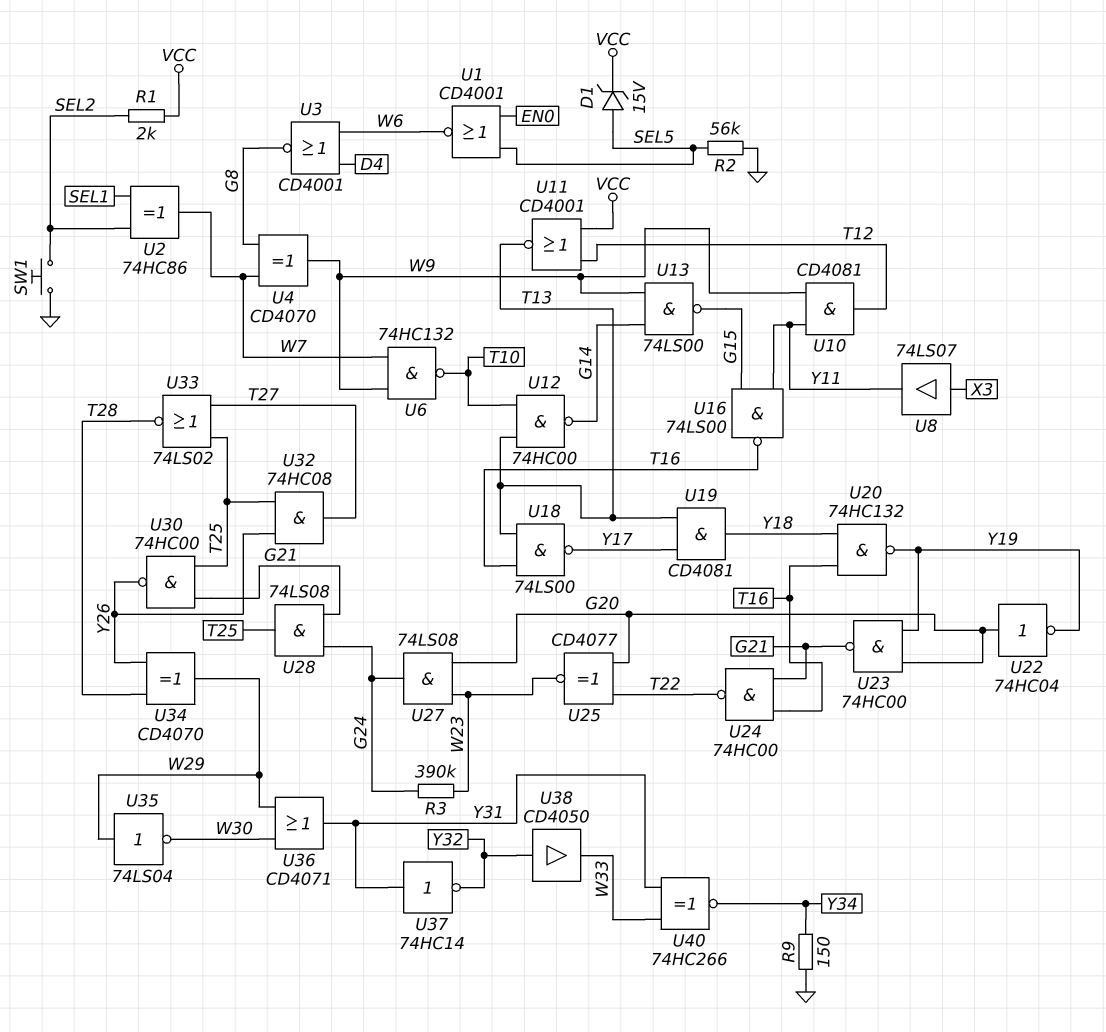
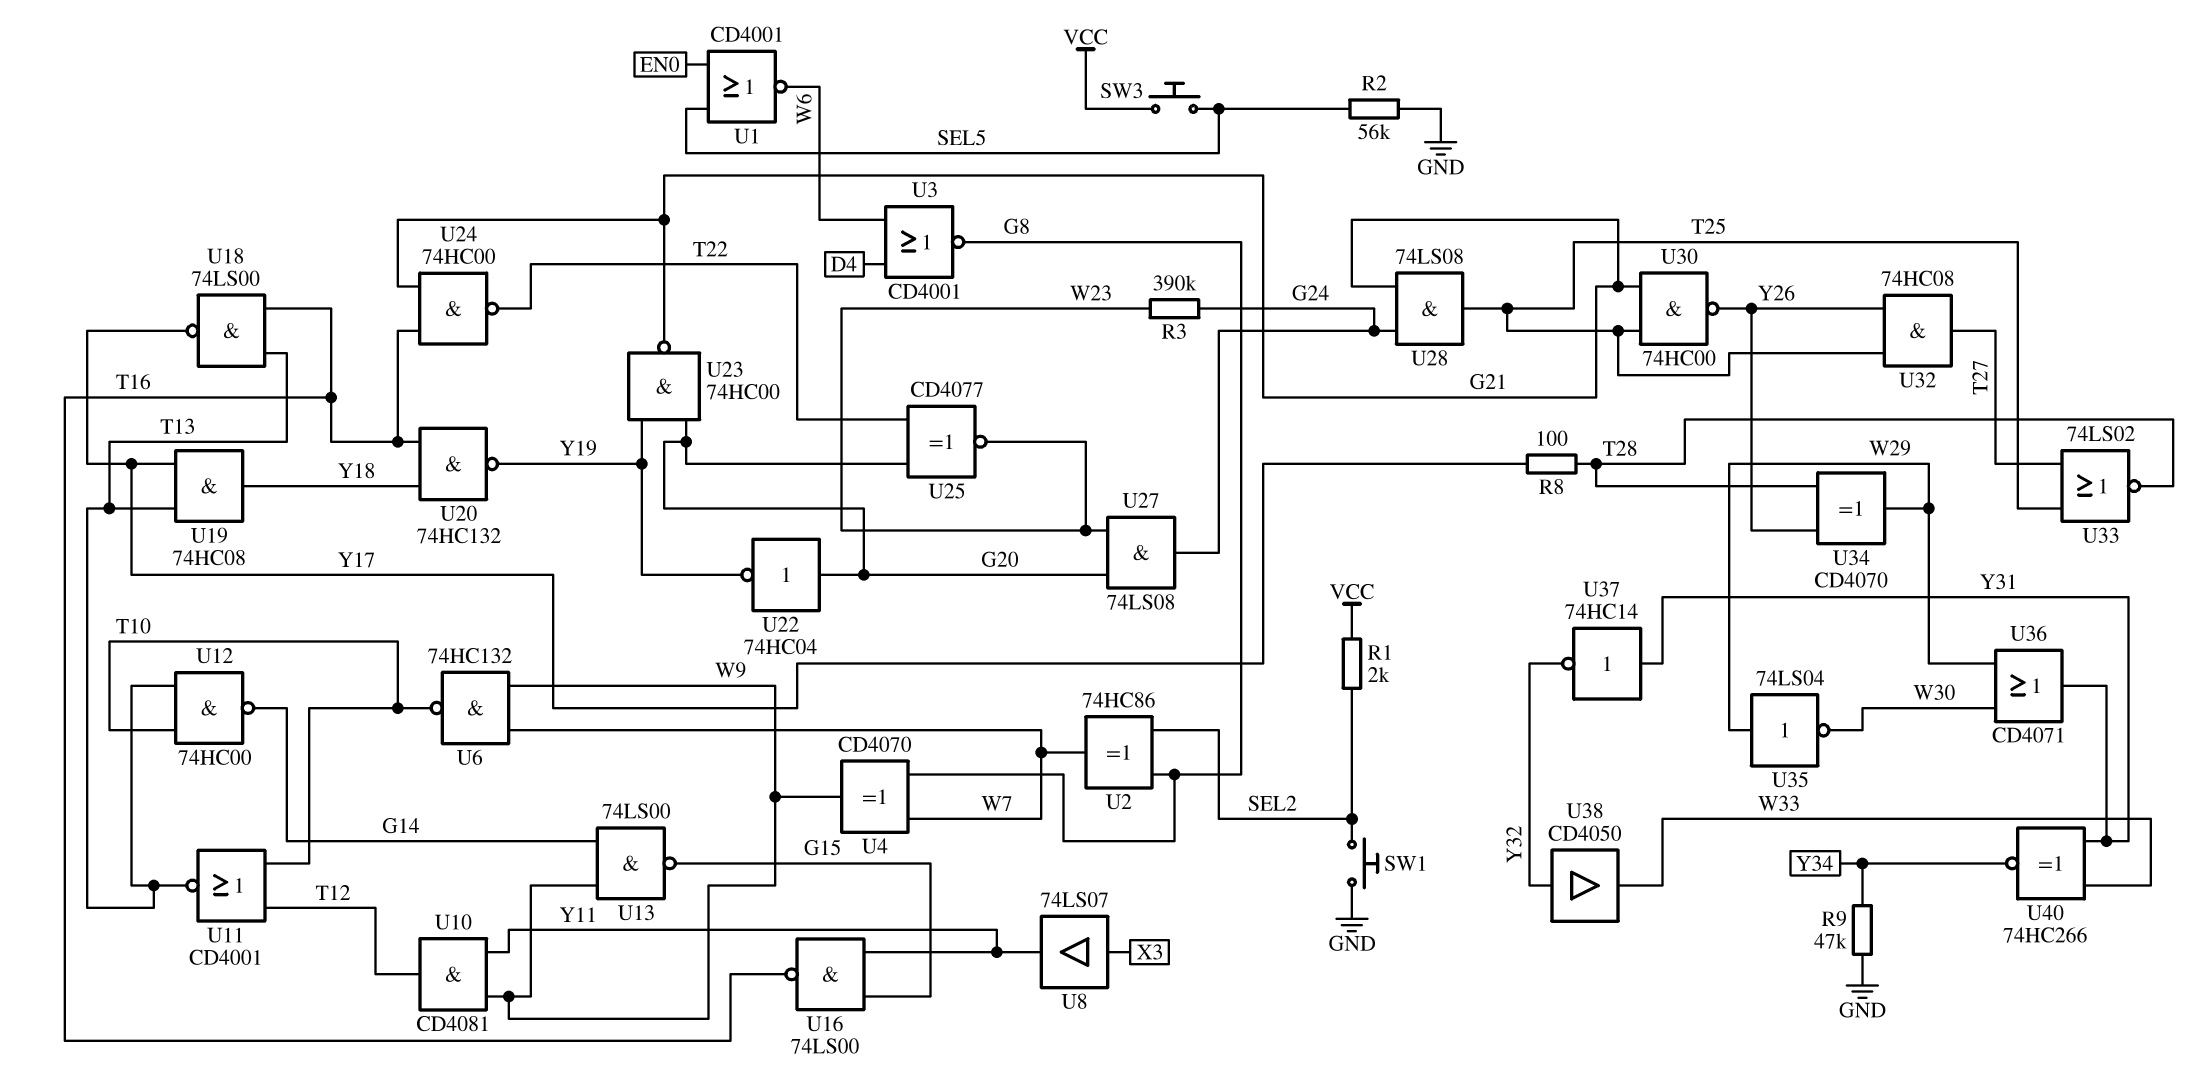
D1: zener 15V (A SEL5, K VCC) -> none
R8: none -> 100 (T28, Y17)
R9: 150 (GND, Y34) -> 47k (GND, Y34)
SW3: none -> button (SEL5, VCC)
U2: XOR 74HC86 (in SEL1, in SEL2, out W7) -> XOR 74HC86 (in G8, in SEL2, out W7)
U11: NOR CD4001 (in T12, in VCC, out T13) -> NOR CD4001 (in T10, in T12, out T13)
U19: AND CD4081 (in T13, in Y17, out Y18) -> AND 74HC08 (in T13, in Y17, out Y18)

